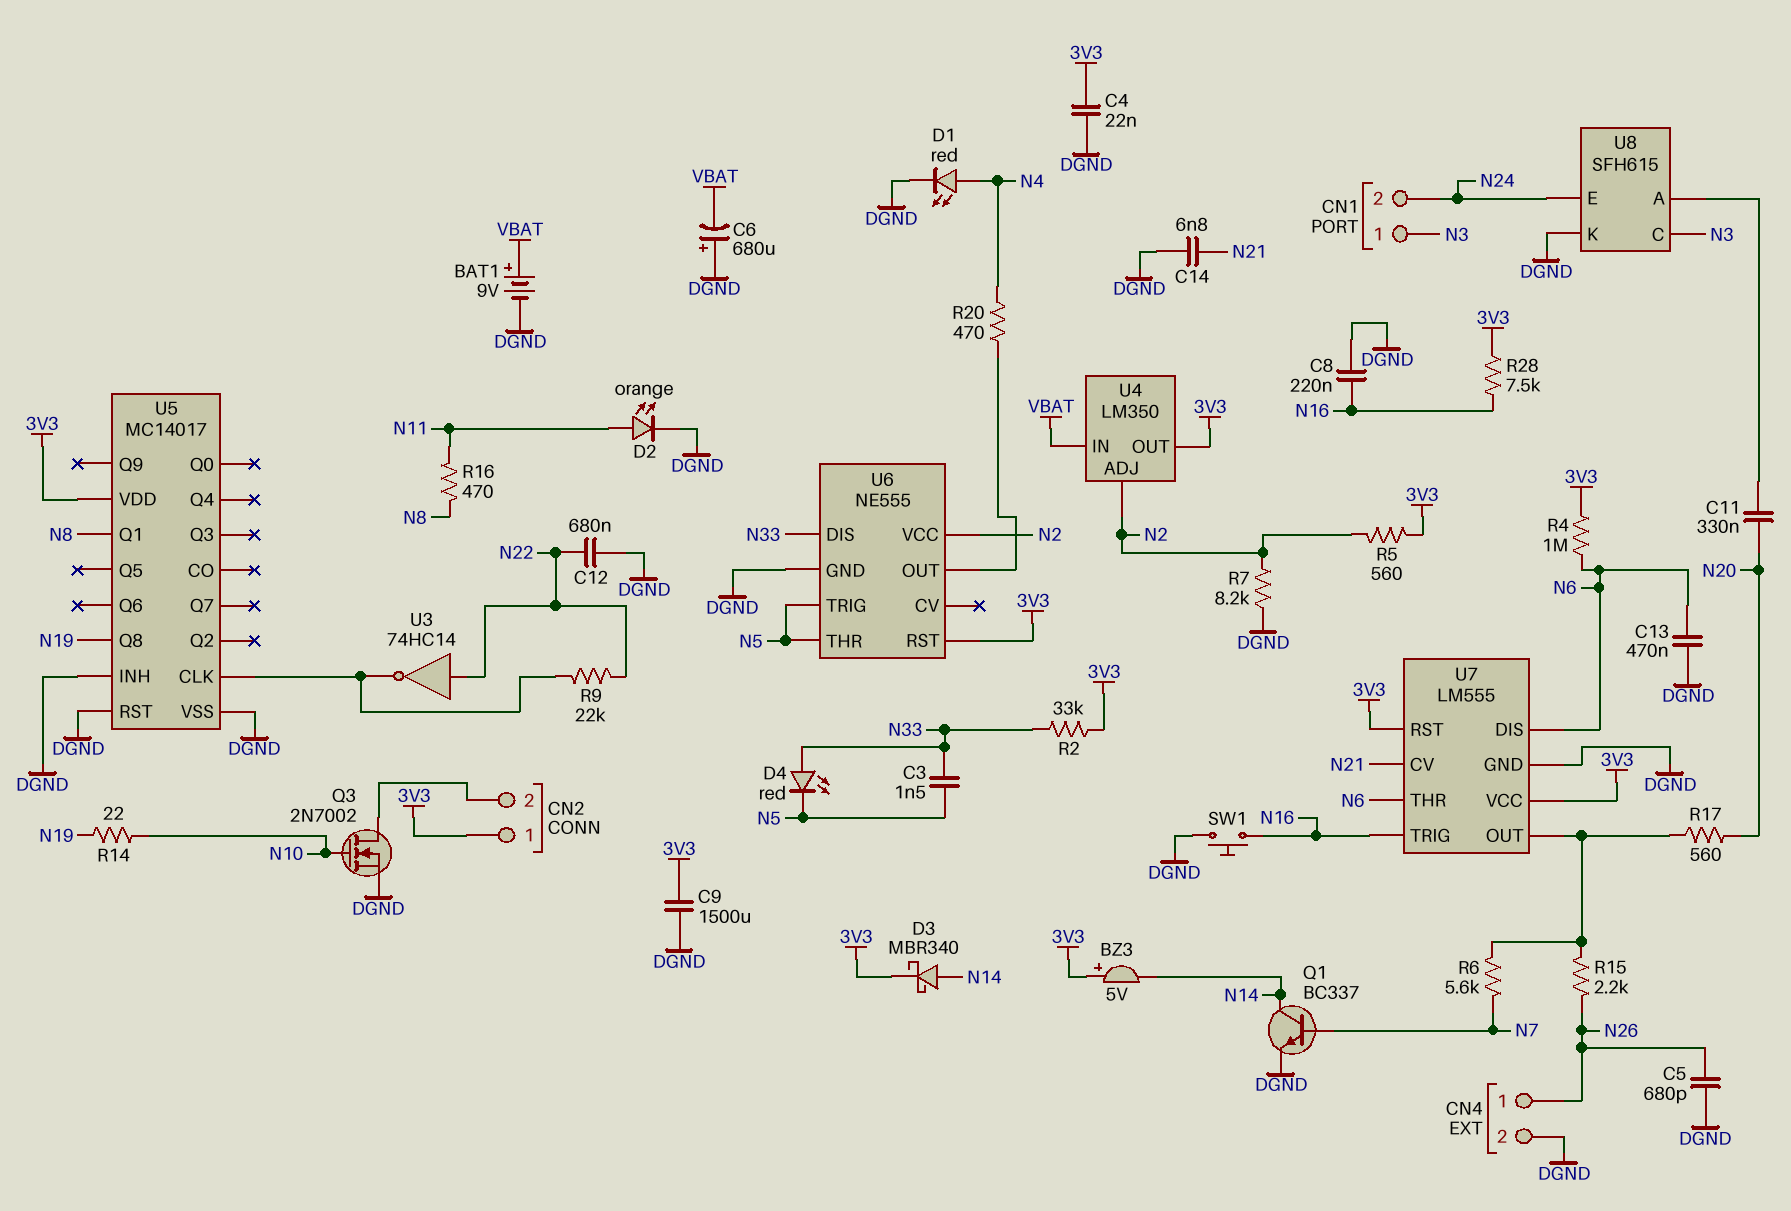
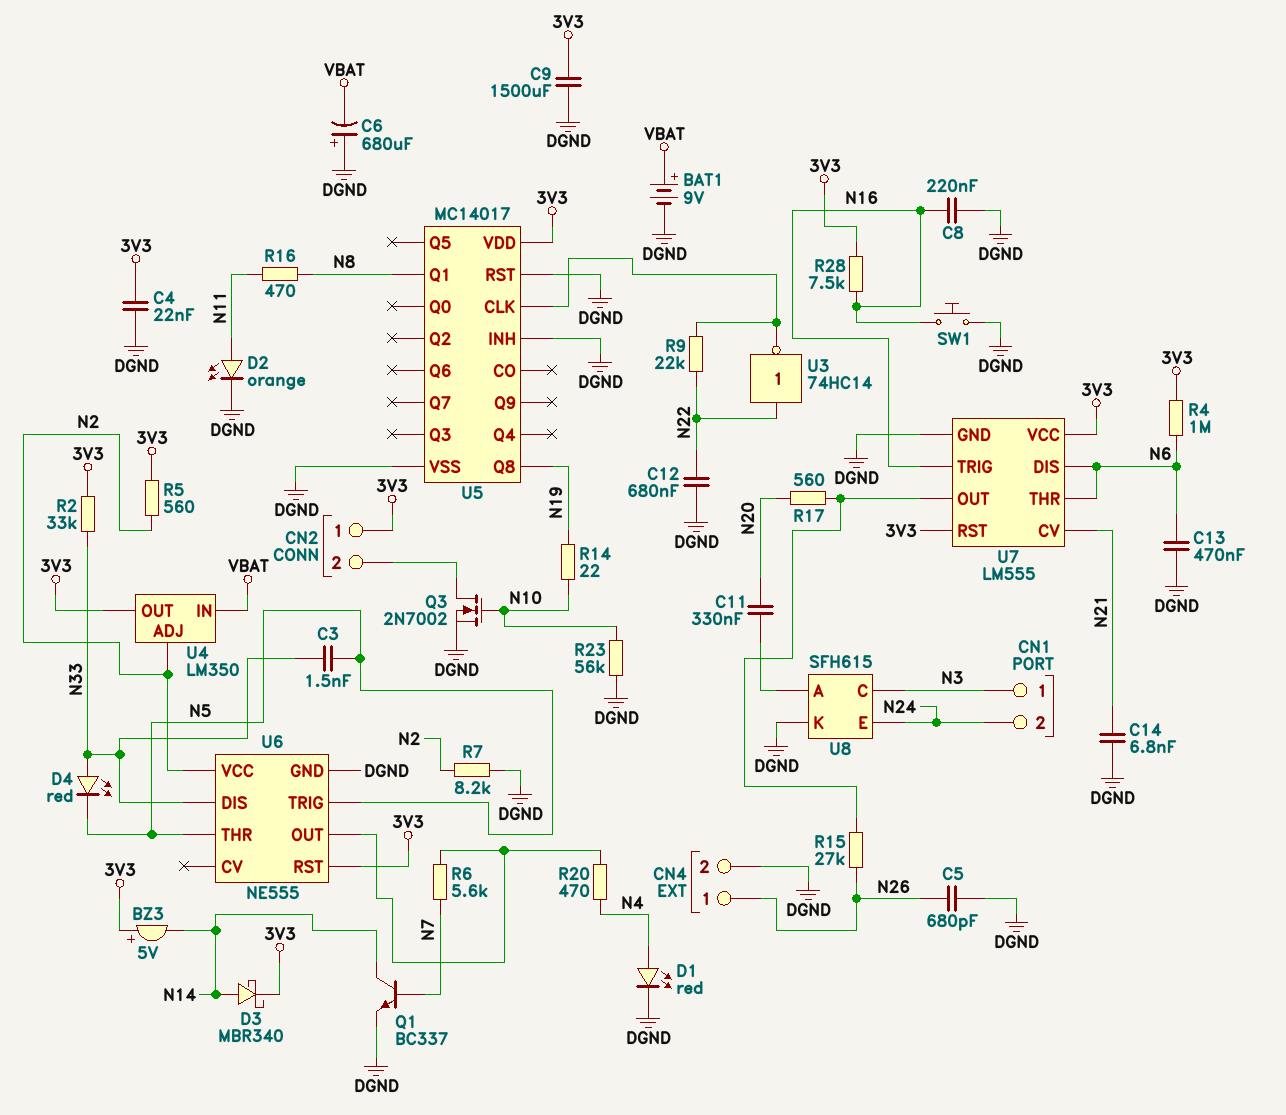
R6: 5.6k (N7, U7/OUT) -> 5.6k (N7, U6/OUT)
R15: 2.2k (N26, U7/OUT) -> 27k (N26, U7/OUT)
R23: none -> 56k (DGND, N10)

